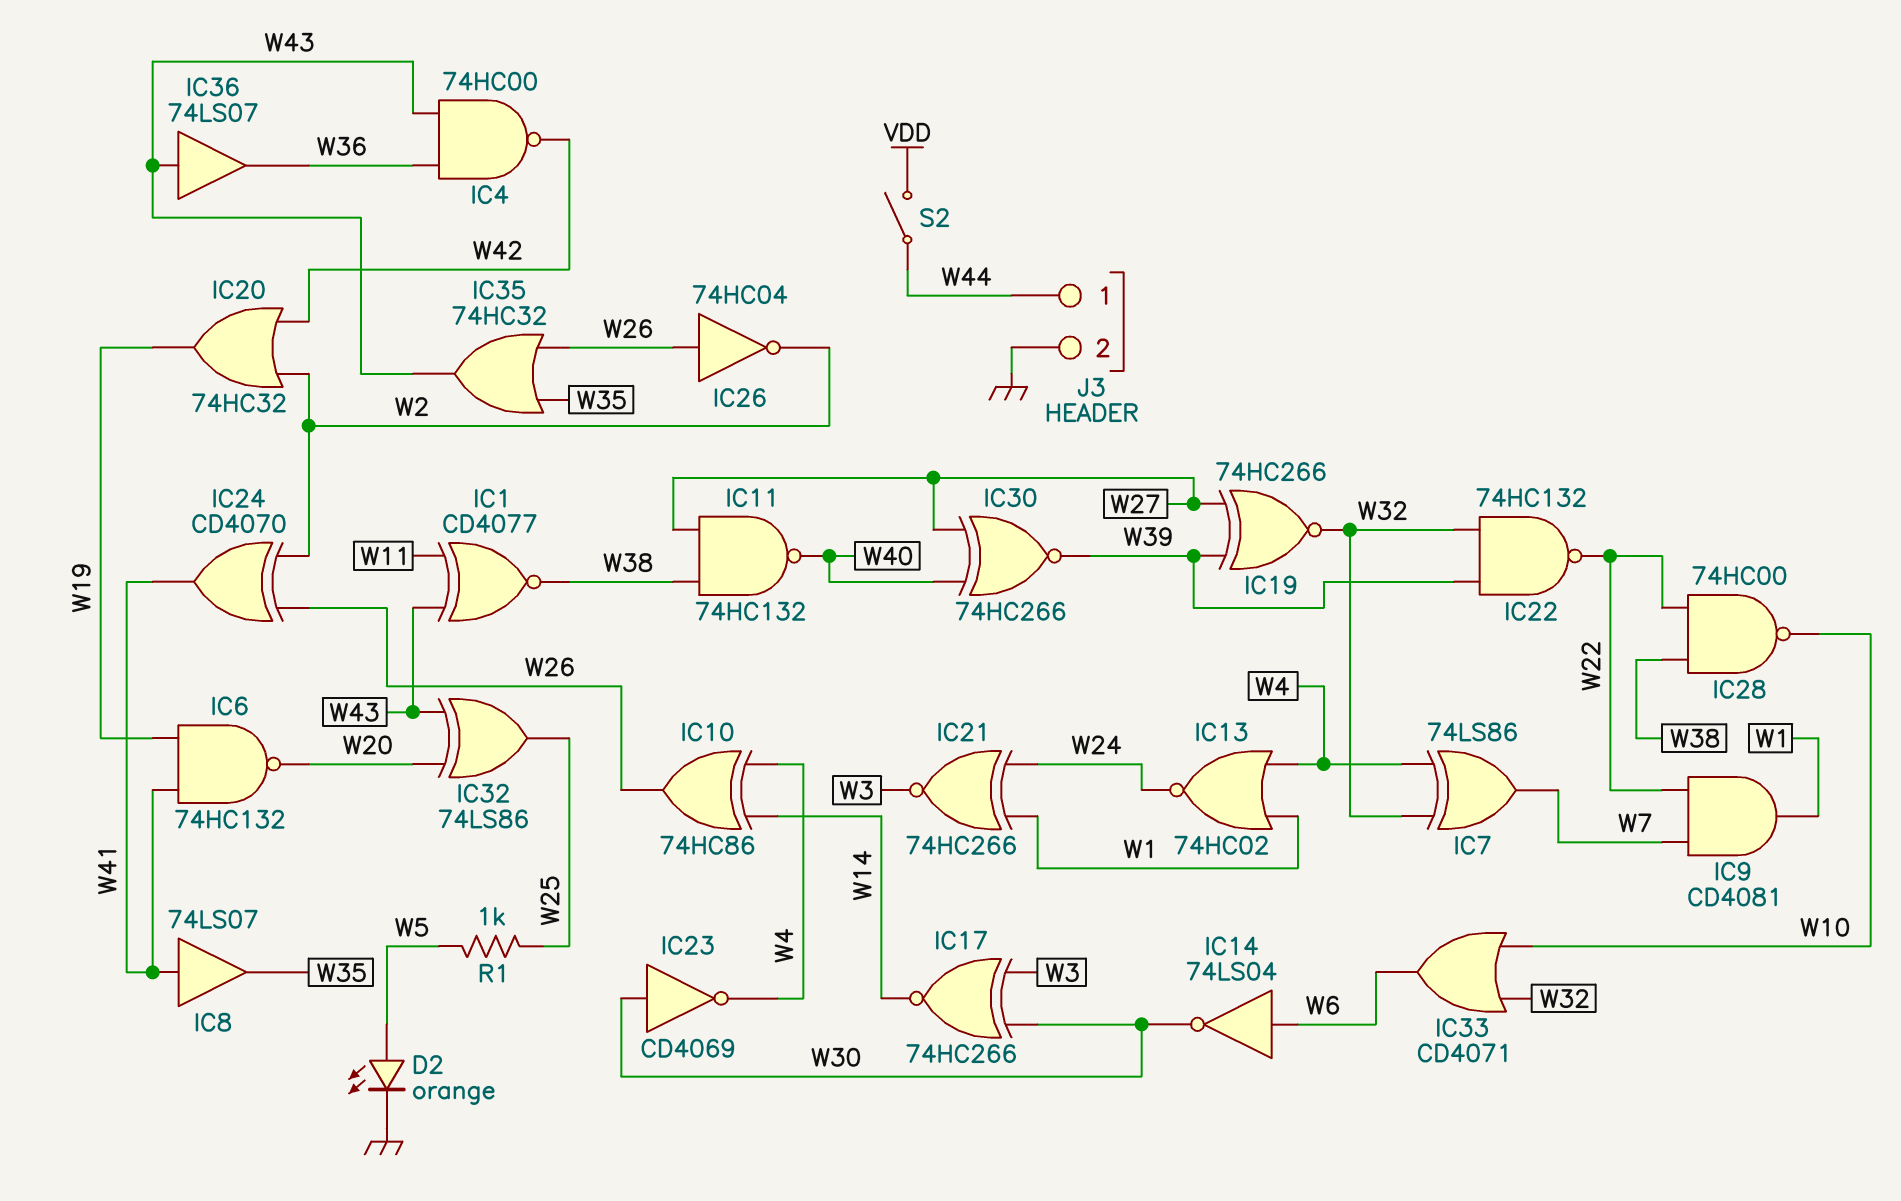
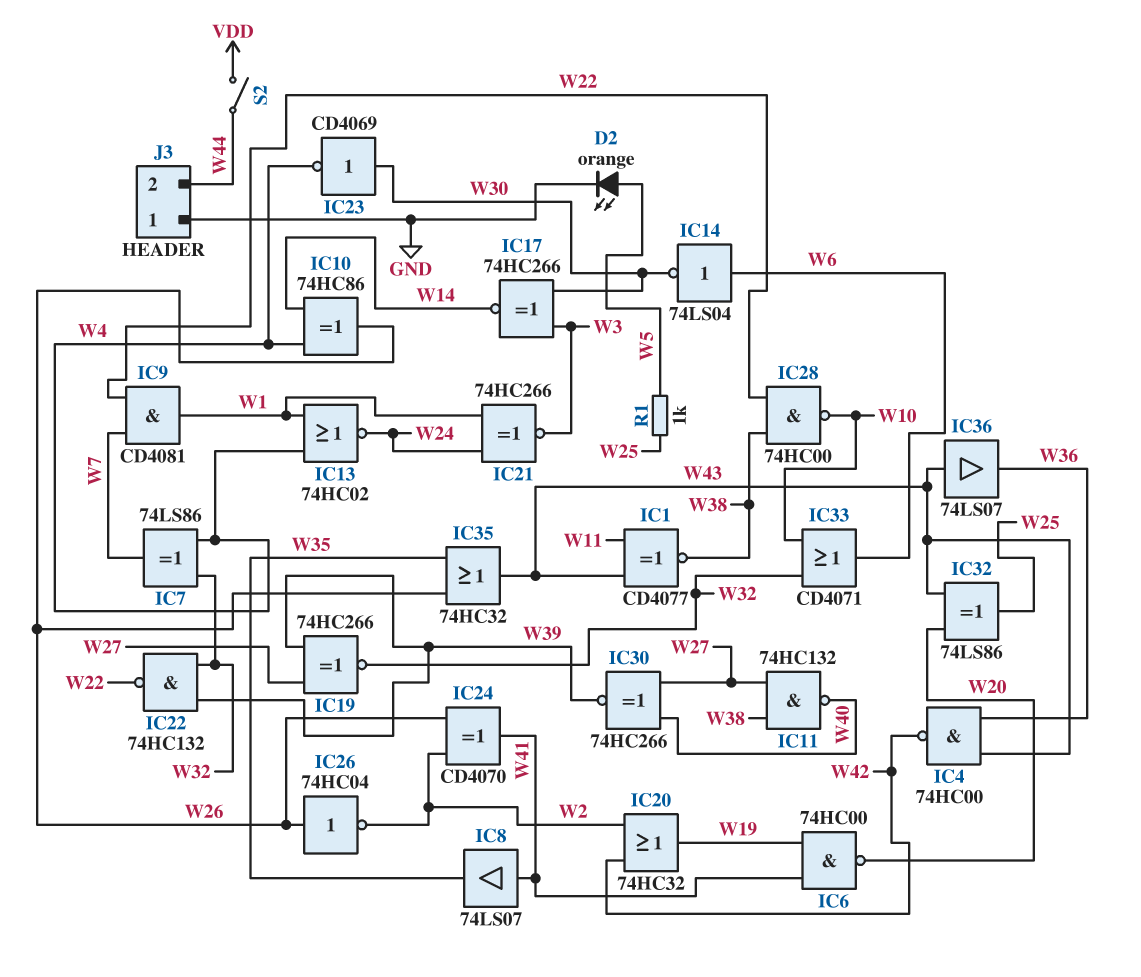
IC6: NAND 74HC132 (in W19, in W41, out W20) -> NAND 74HC00 (in W19, in W41, out W20)
J3 pin 1: W44 -> GND
J3 pin 2: GND -> W44

